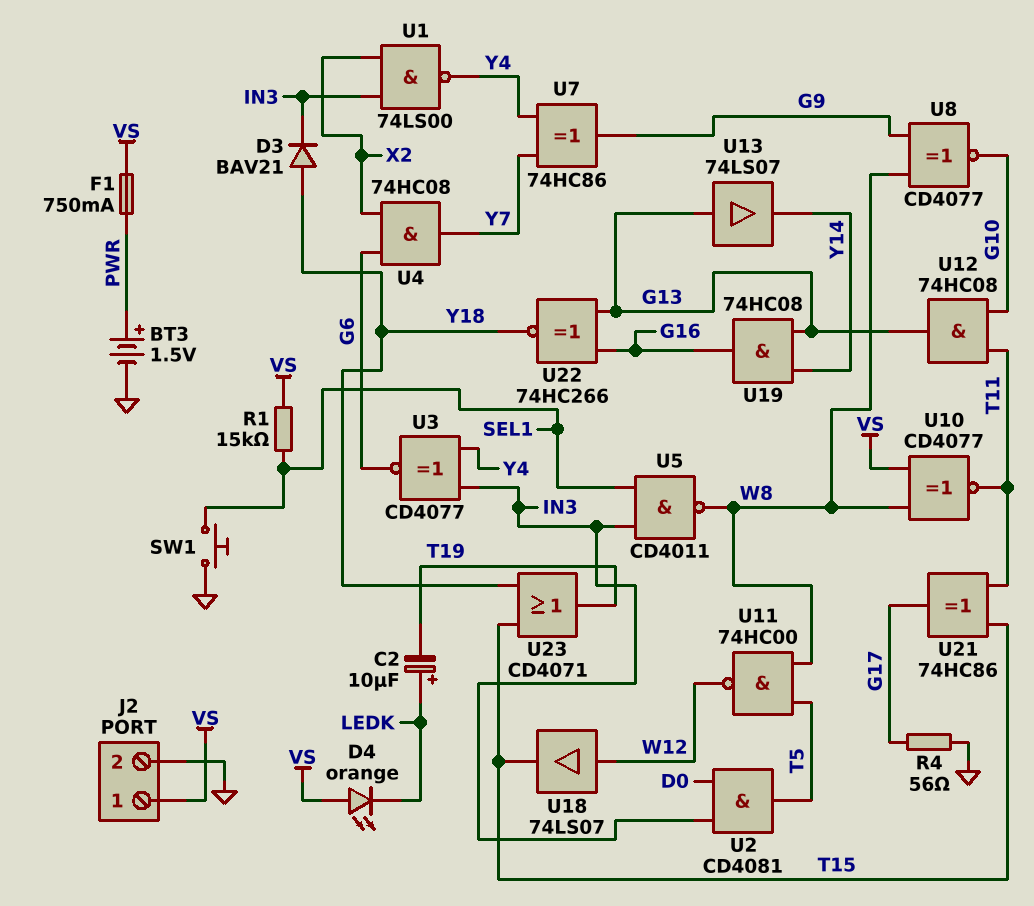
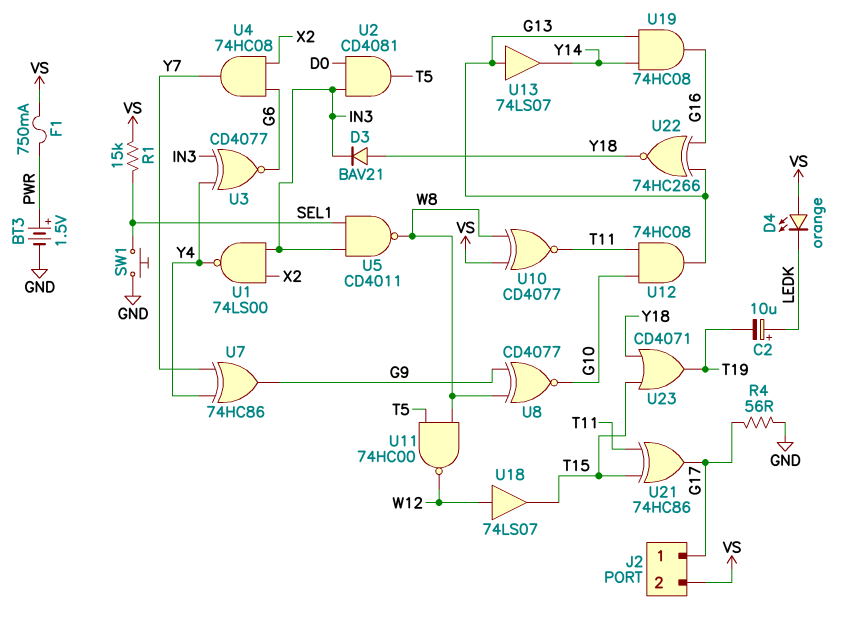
J2 pin 1: VS -> G17
J2 pin 2: GND -> VS

